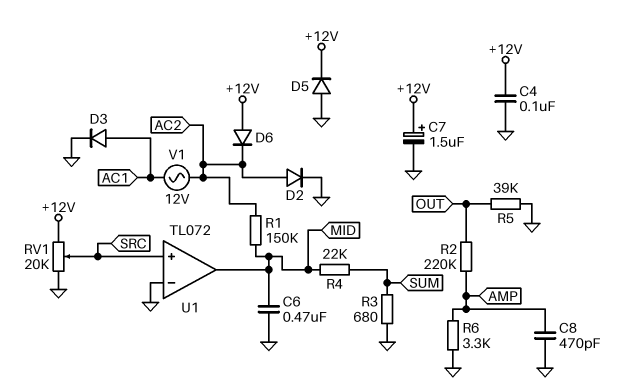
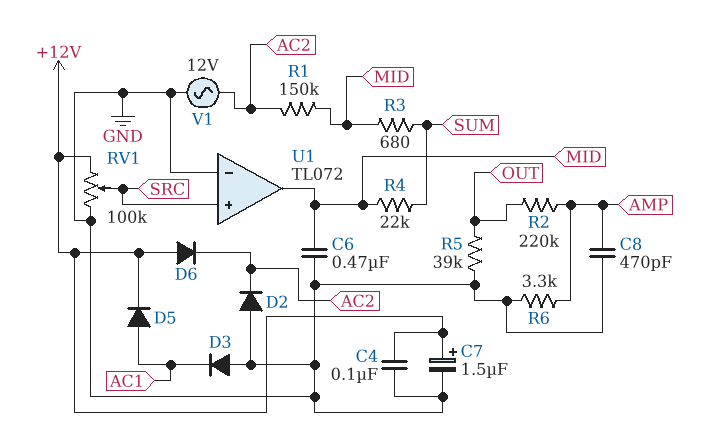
D2: diode (A AC2, K GND) -> diode (A GND, K AC2)
D3: diode (A AC1, K GND) -> diode (A GND, K AC1)
D5: diode (A GND, K +12V) -> diode (A AC1, K +12V)
R3: 680 (GND, SUM) -> 680 (MID, SUM)
RV1: 20k (+12V, GND, wiper SRC) -> 100k (+12V, GND, wiper SRC)
V1: AC 12V (AC1, AC2) -> AC 12V (AC2, GND)

